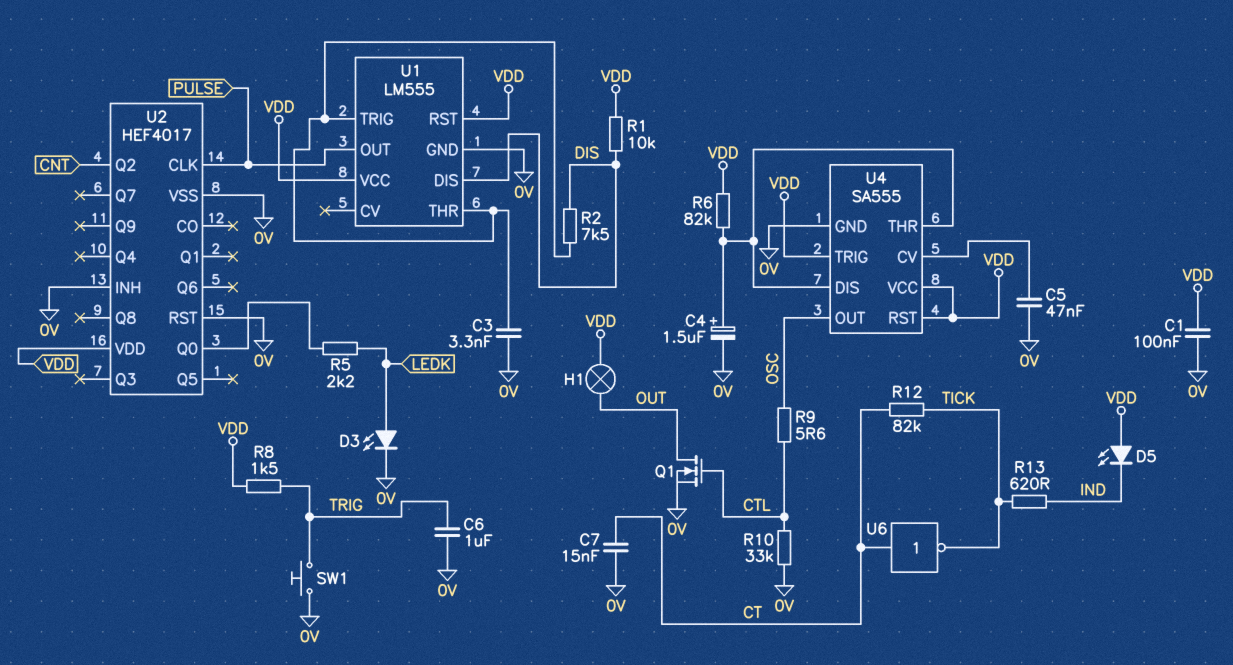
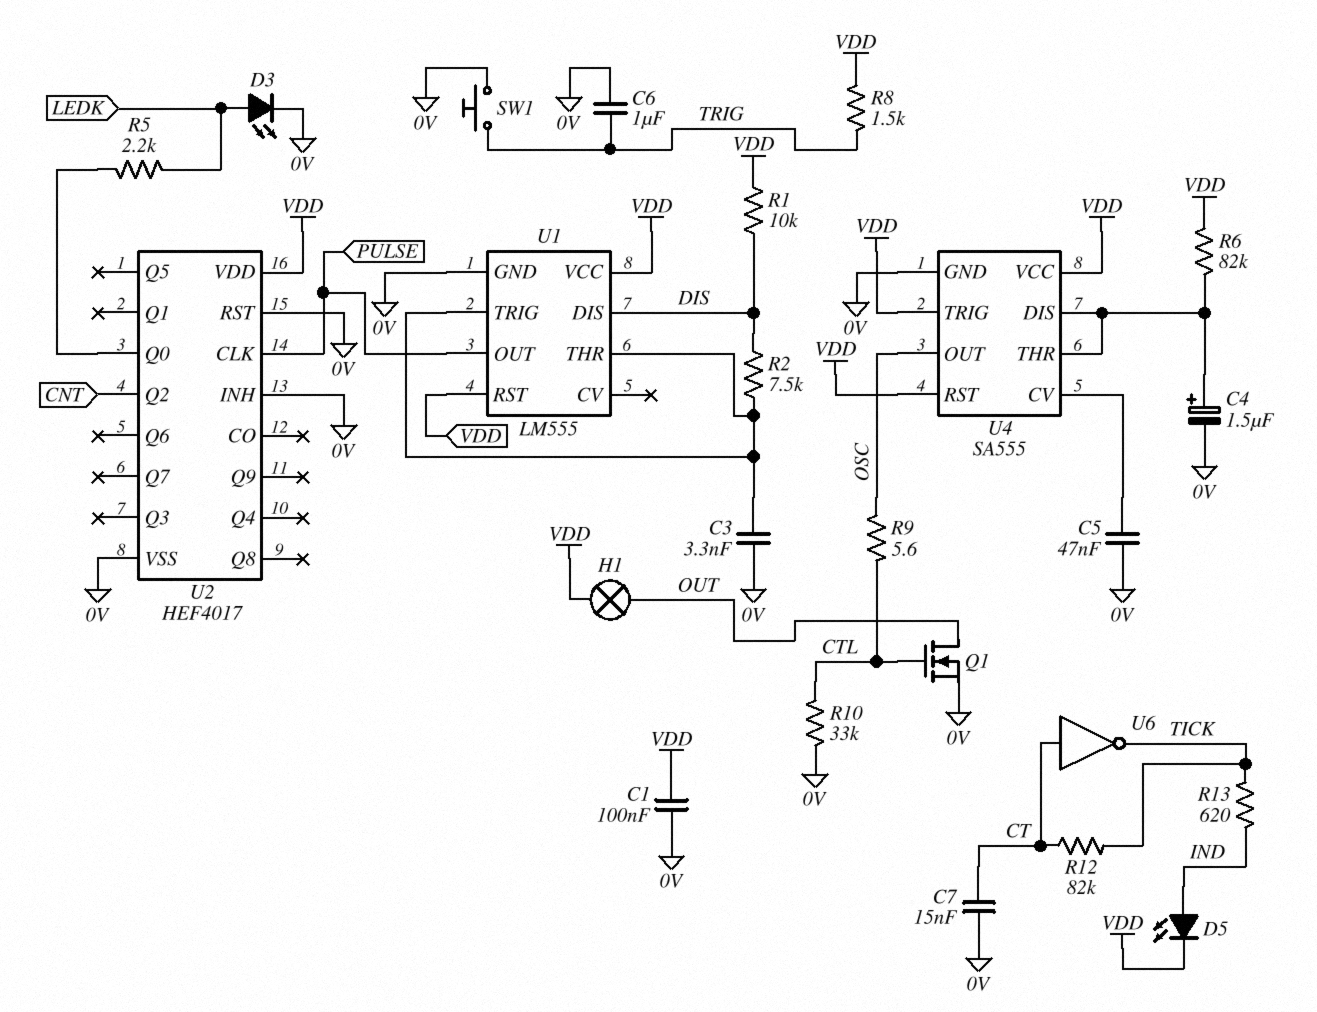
D5: LED (A VDD, K IND) -> LED (A IND, K VDD)

